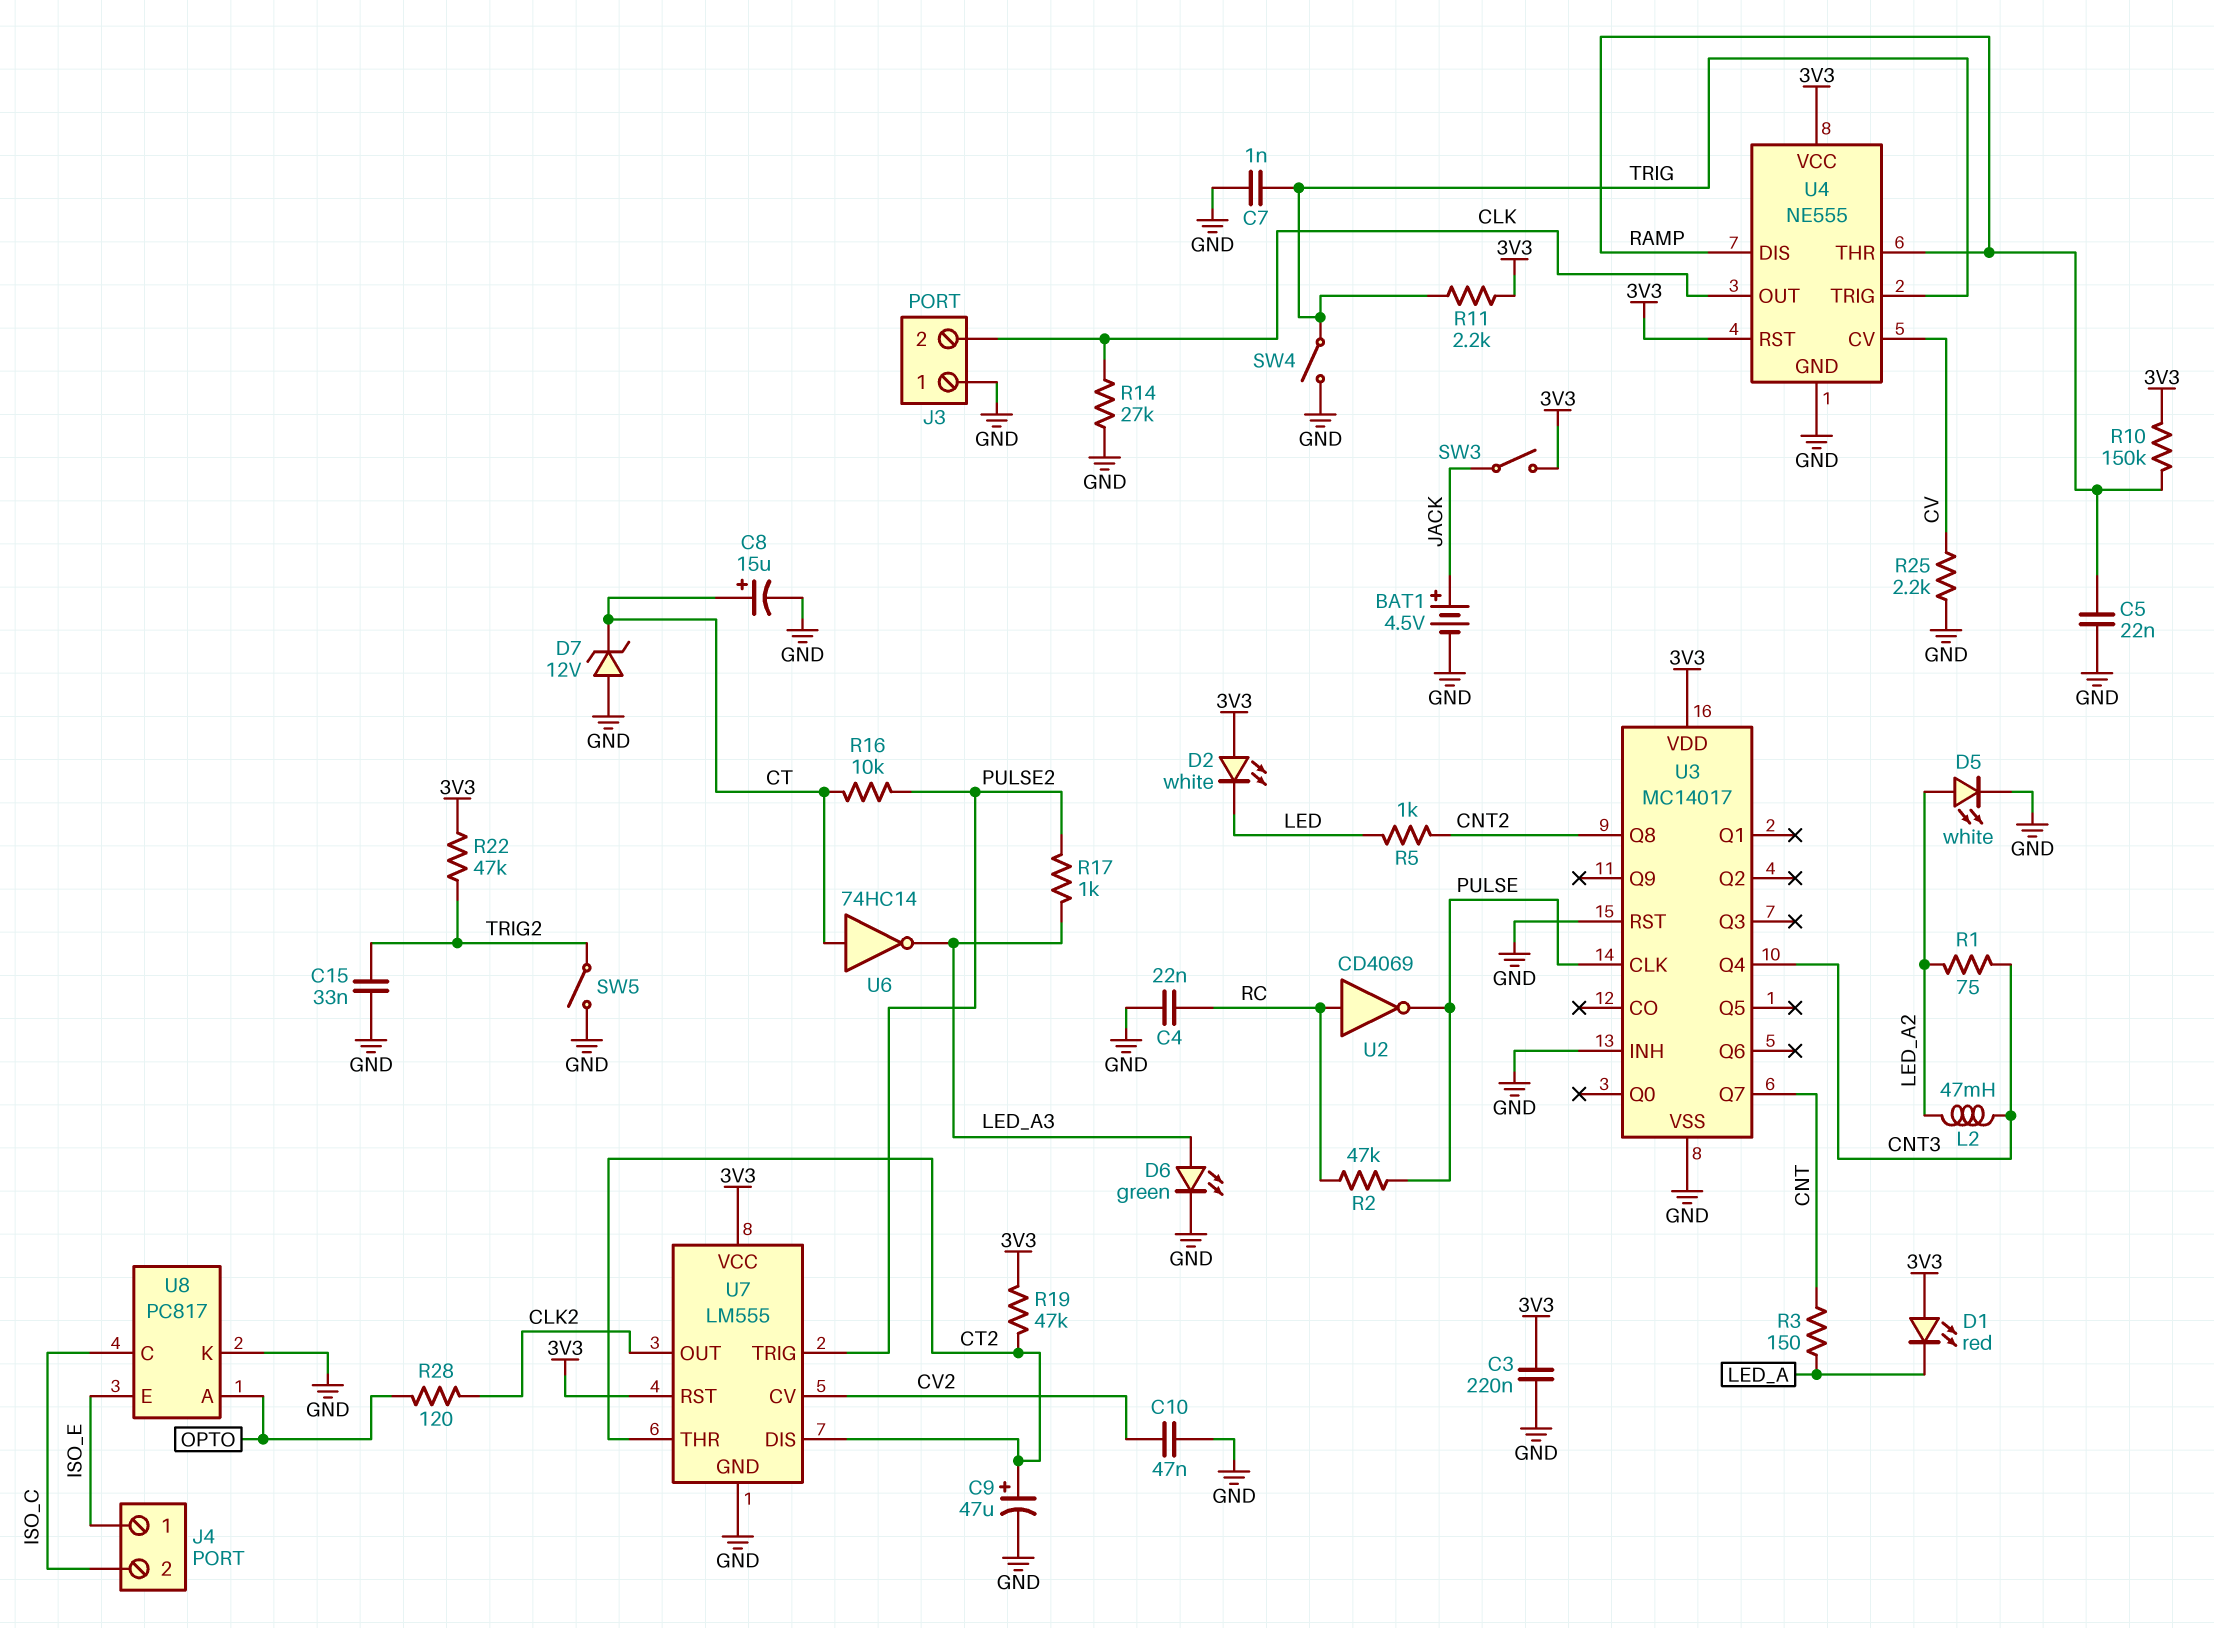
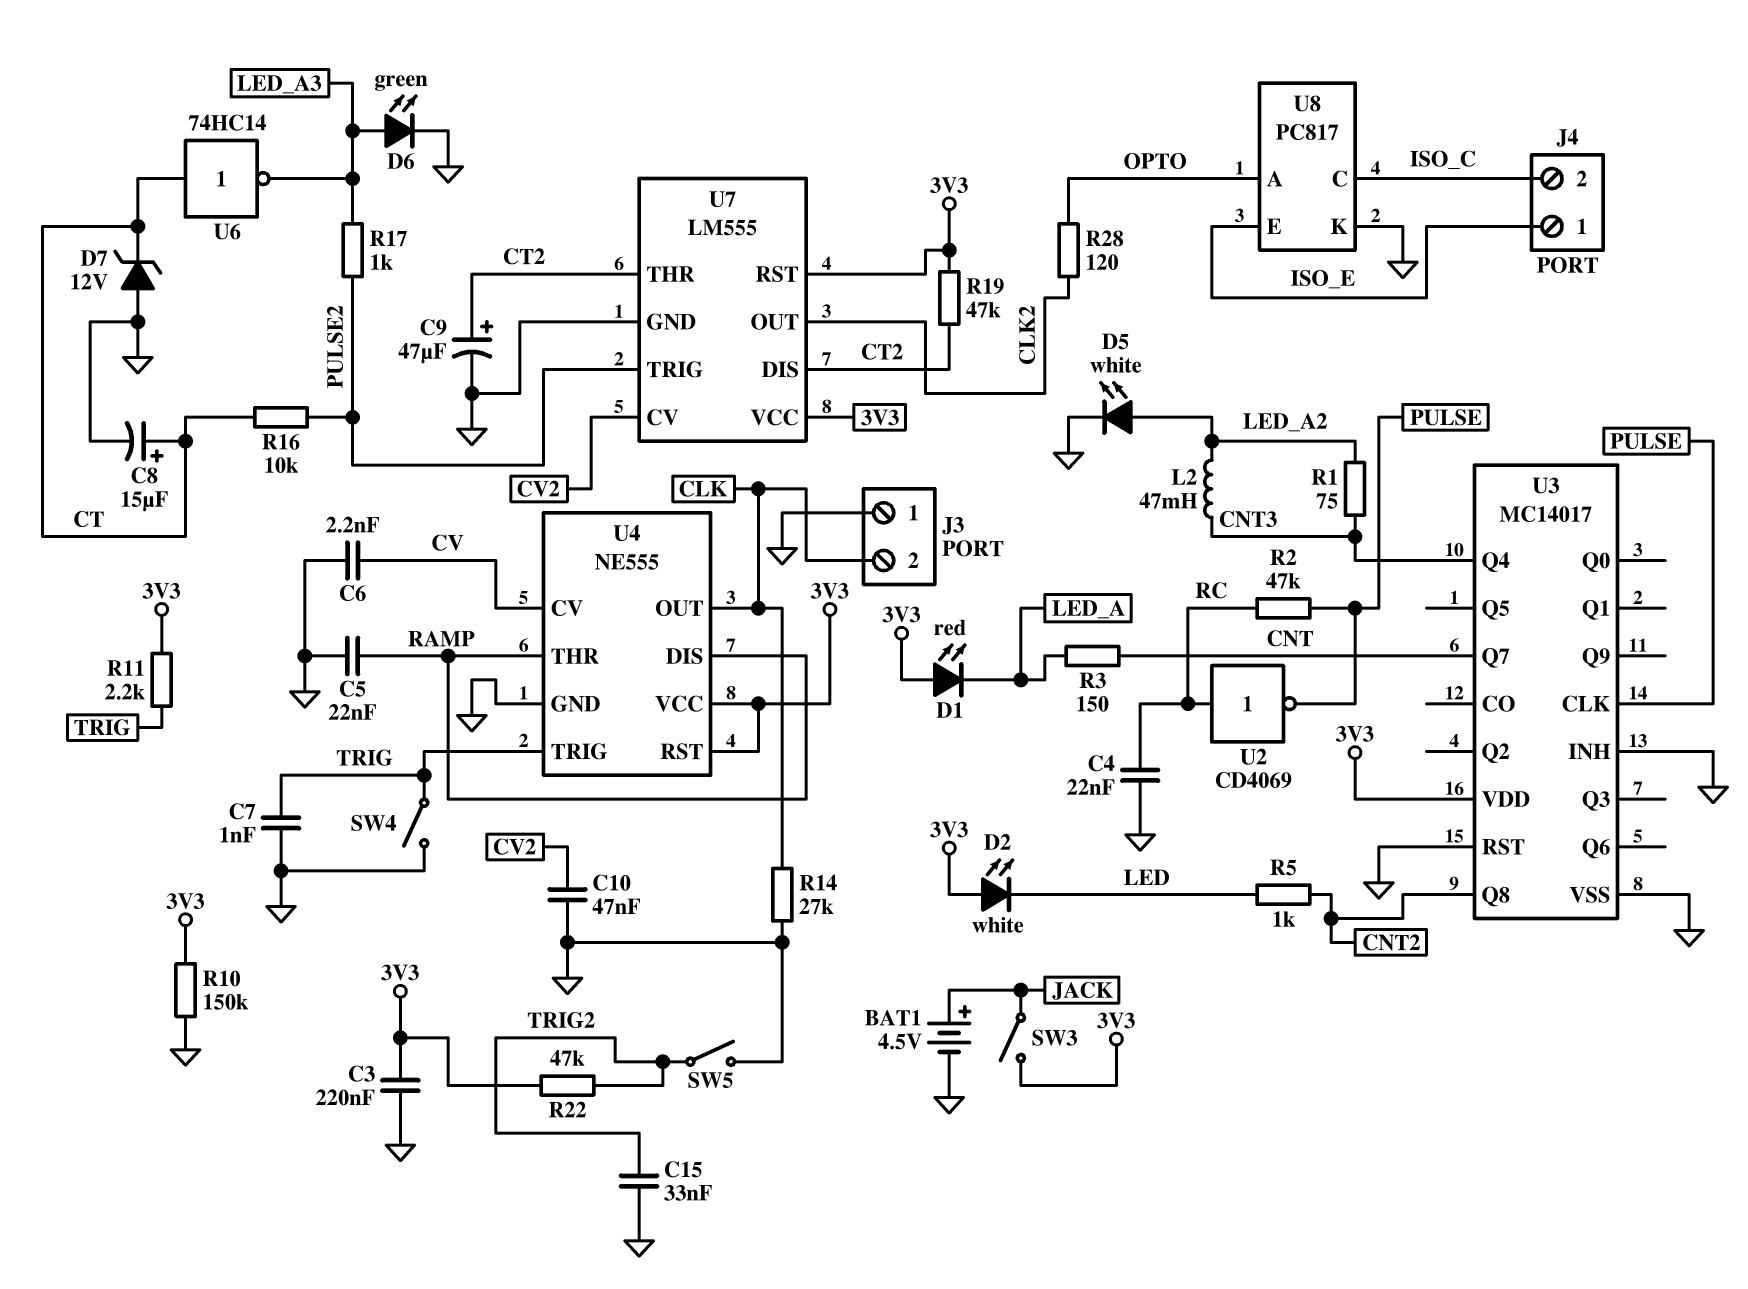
C6: none -> 2.2nF (CV, GND)
R10: 150k (3V3, RAMP) -> 150k (3V3, GND)
R25: 2.2k (CV, GND) -> none

